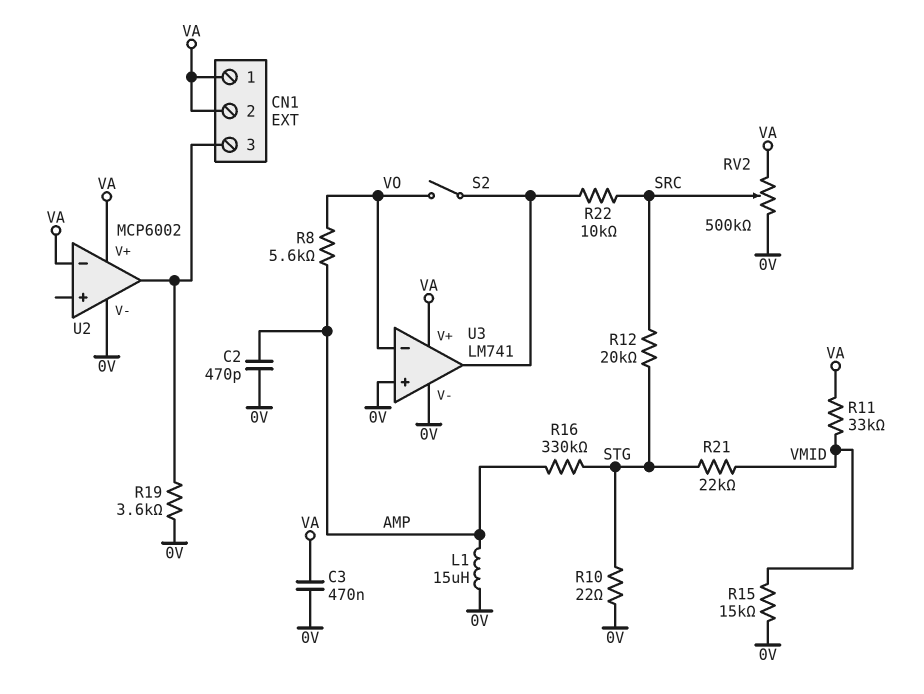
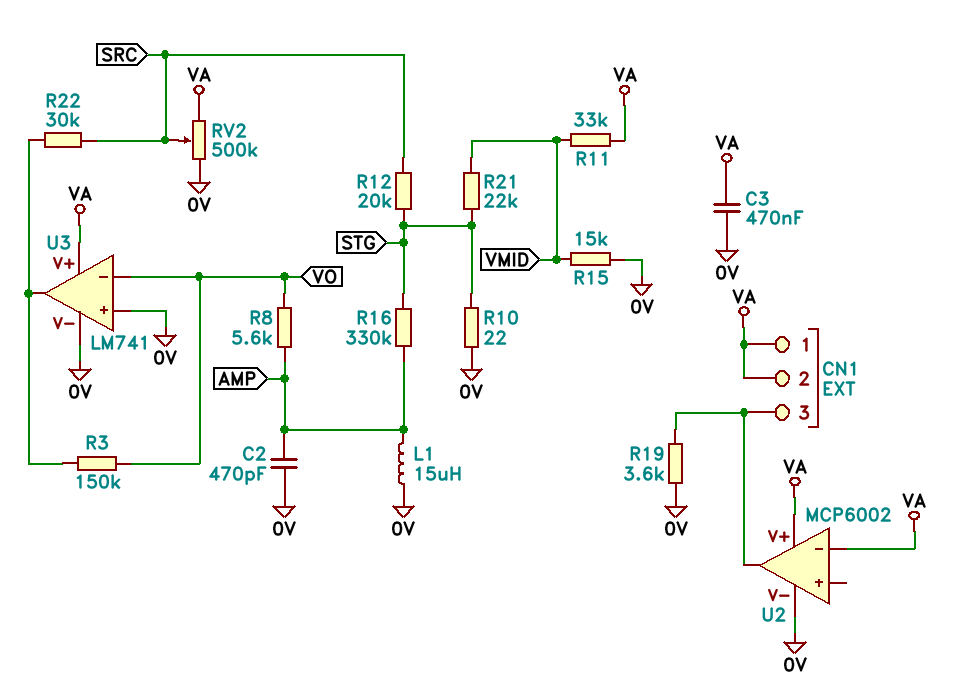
R3: none -> 150k (U3/out, VO)
R22: 10k (SRC, U3/out) -> 30k (SRC, U3/out)
S2: switch (U3/out, VO) -> none

